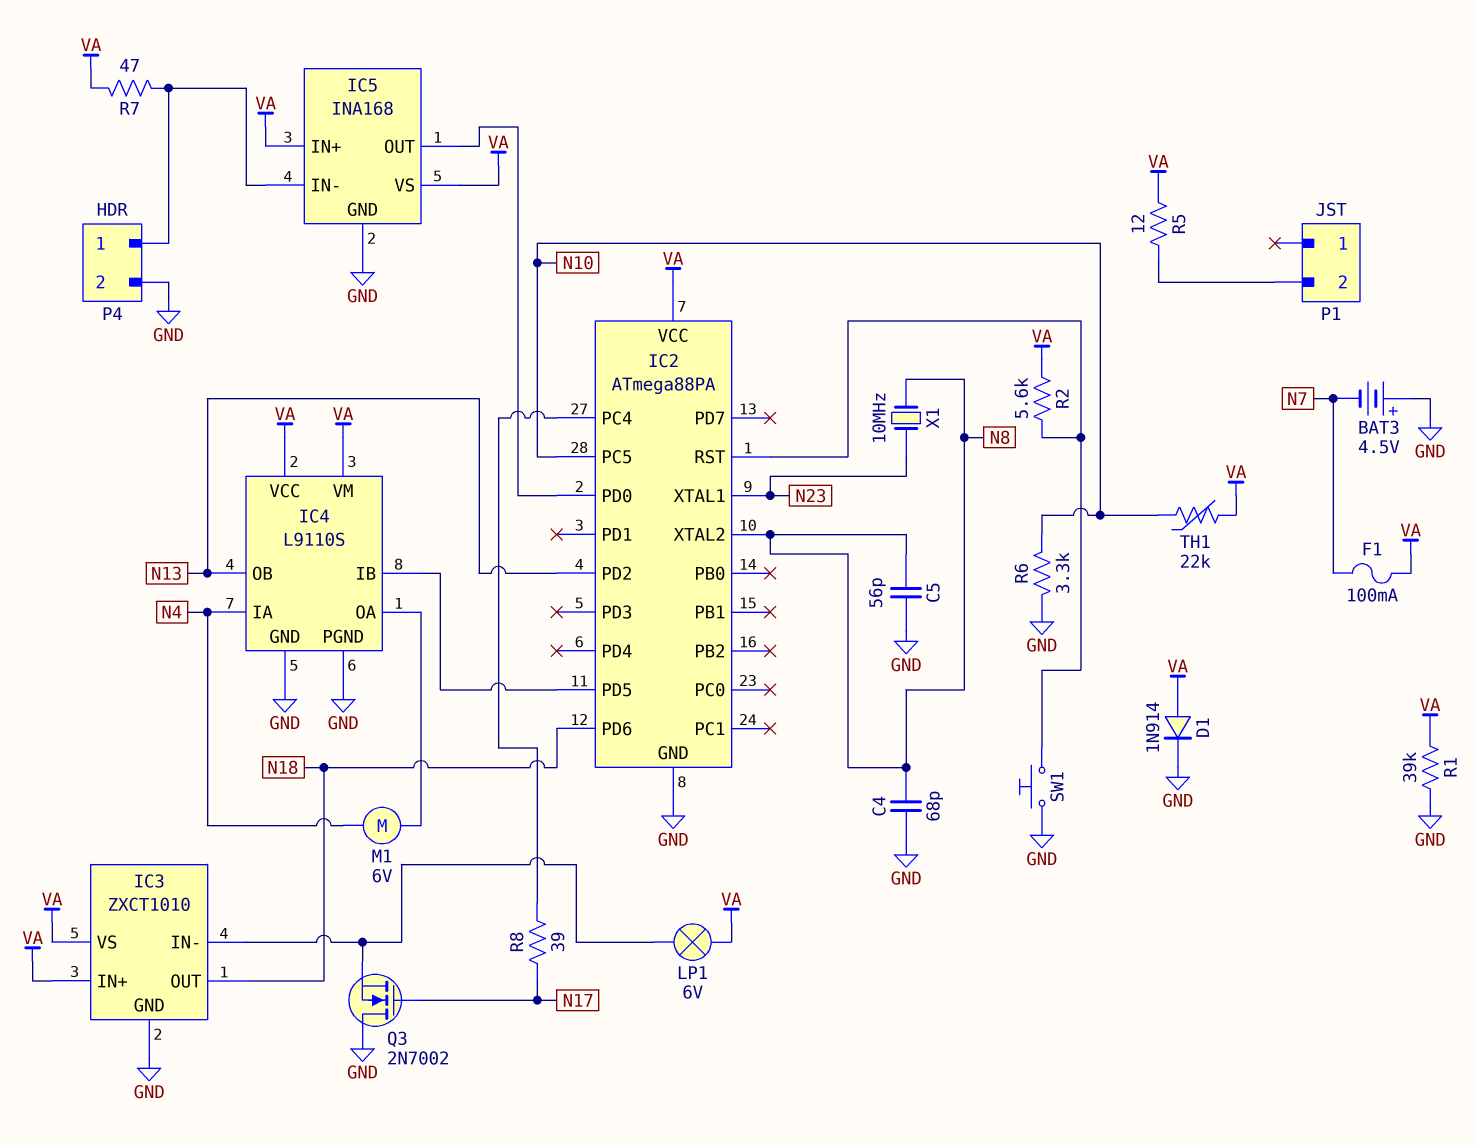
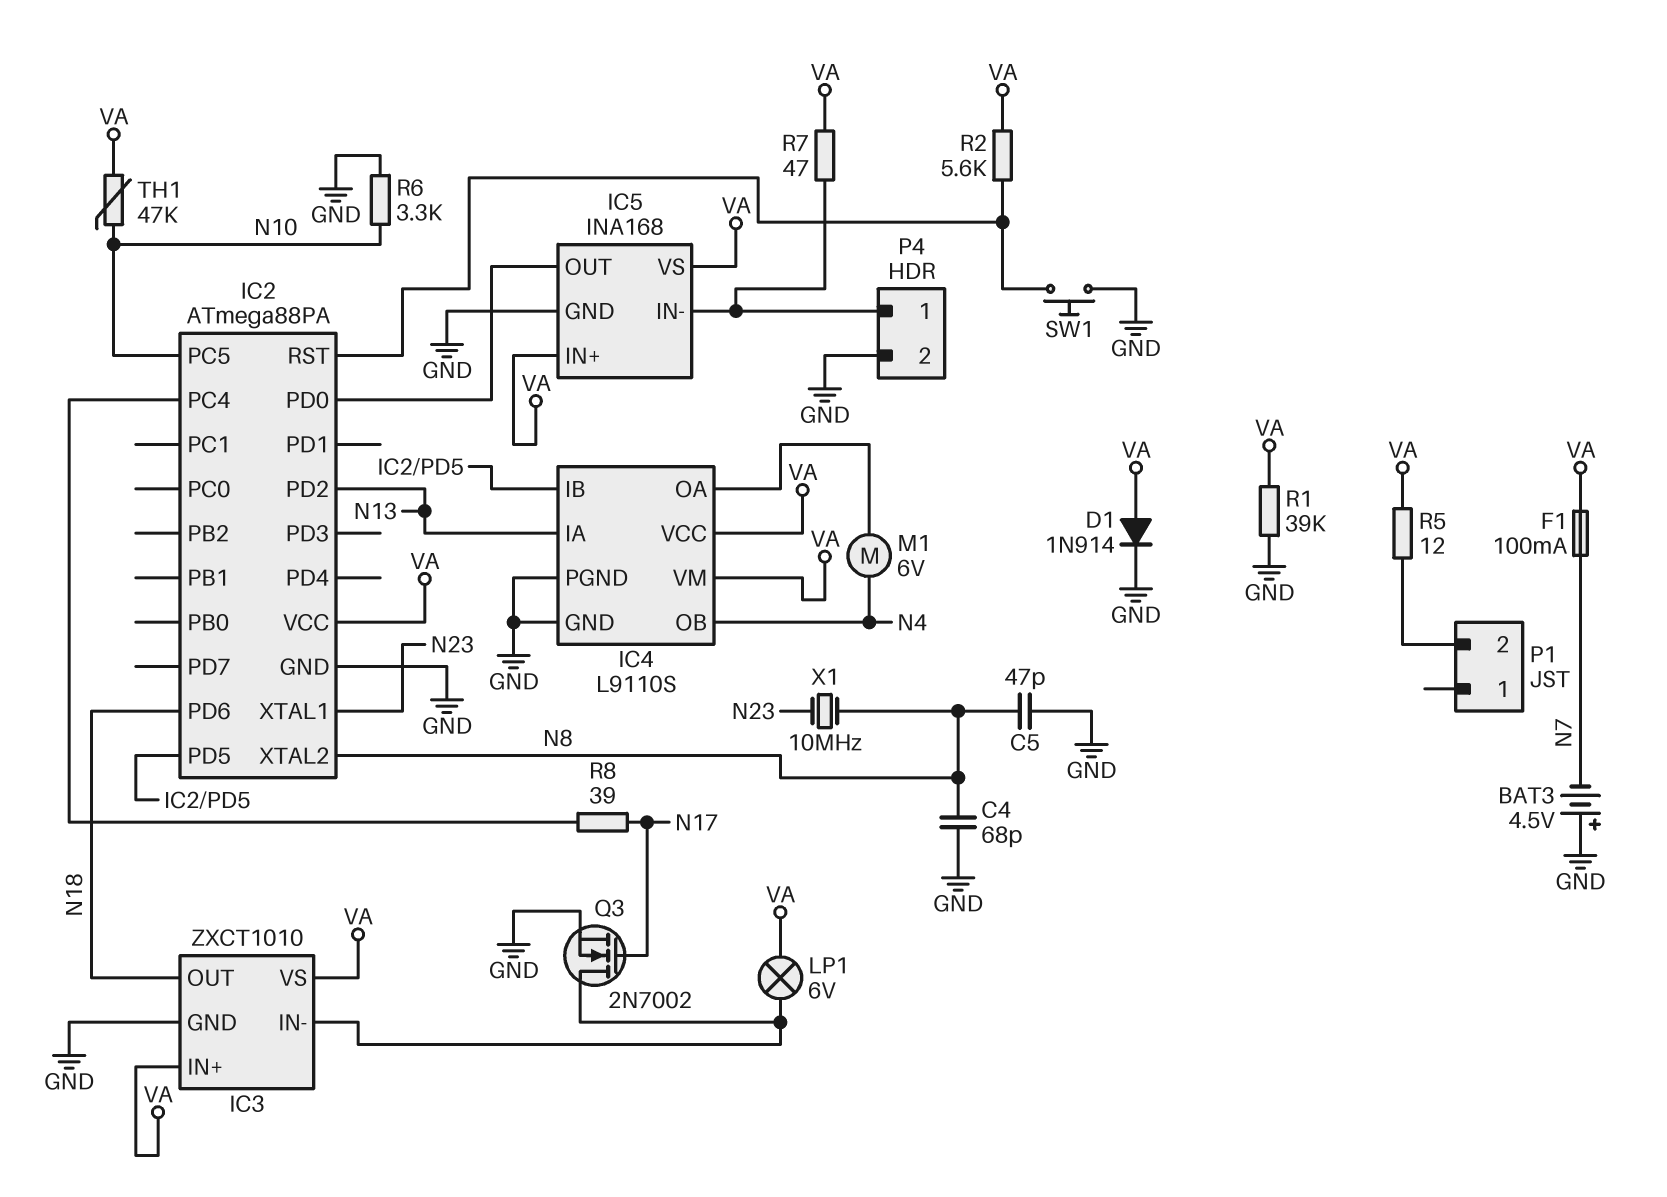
C5: 56pF (GND, N8) -> 47pF (GND, N8)
IC4 pin IA: N4 -> N13
IC4 pin OB: N13 -> N4
Q3: NMOS 2N7002 (G N17, D GND, S IC3/IN-) -> NMOS 2N7002 (G N17, D IC3/IN-, S GND)
TH1: 22k (N10, VA) -> 47k (N10, VA)

